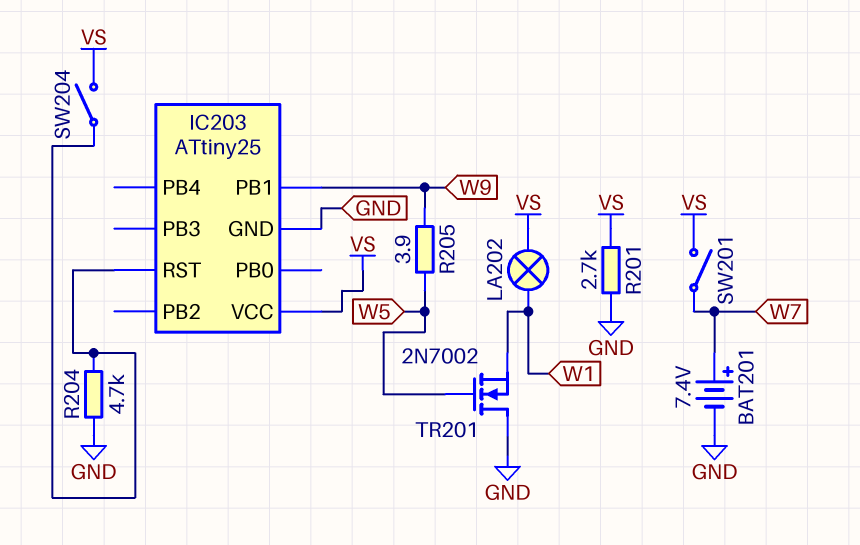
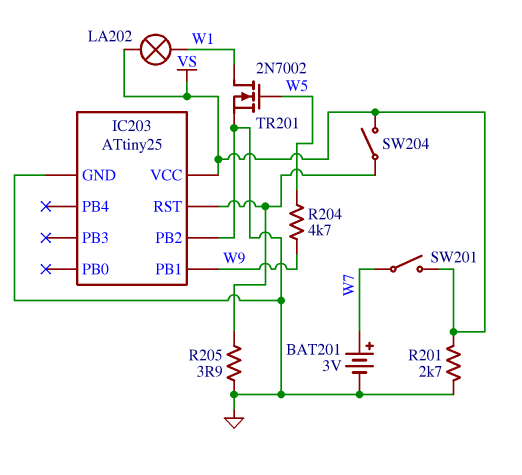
BAT201: 7.4V (plus W7, minus GND) -> 3V (plus W7, minus GND)
IC203 pin PB2: none -> GND
R204: 4.7k (GND, IC203/RST) -> 4.7k (W5, W9)
R205: 3.9 (W5, W9) -> 3.9 (GND, IC203/RST)
TR201: NMOS 2N7002 (G W5, D GND, S W1) -> NMOS 2N7002 (G W5, D W1, S GND)

